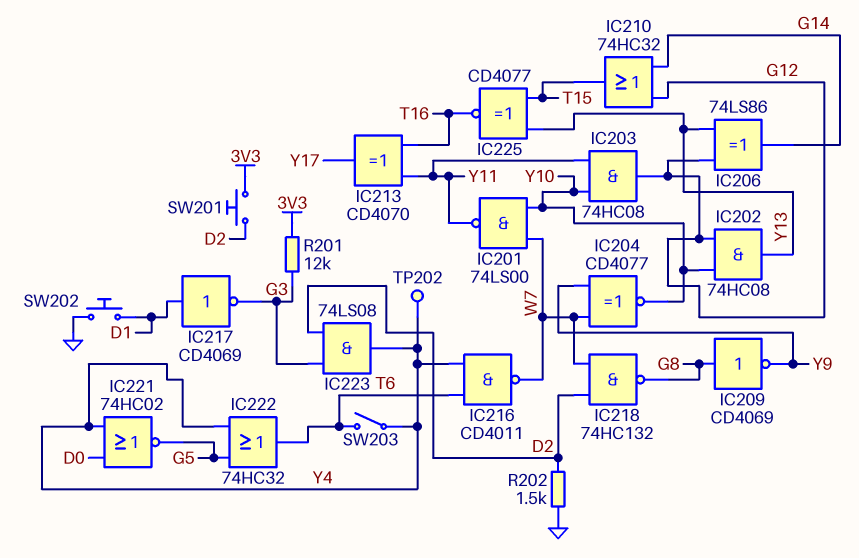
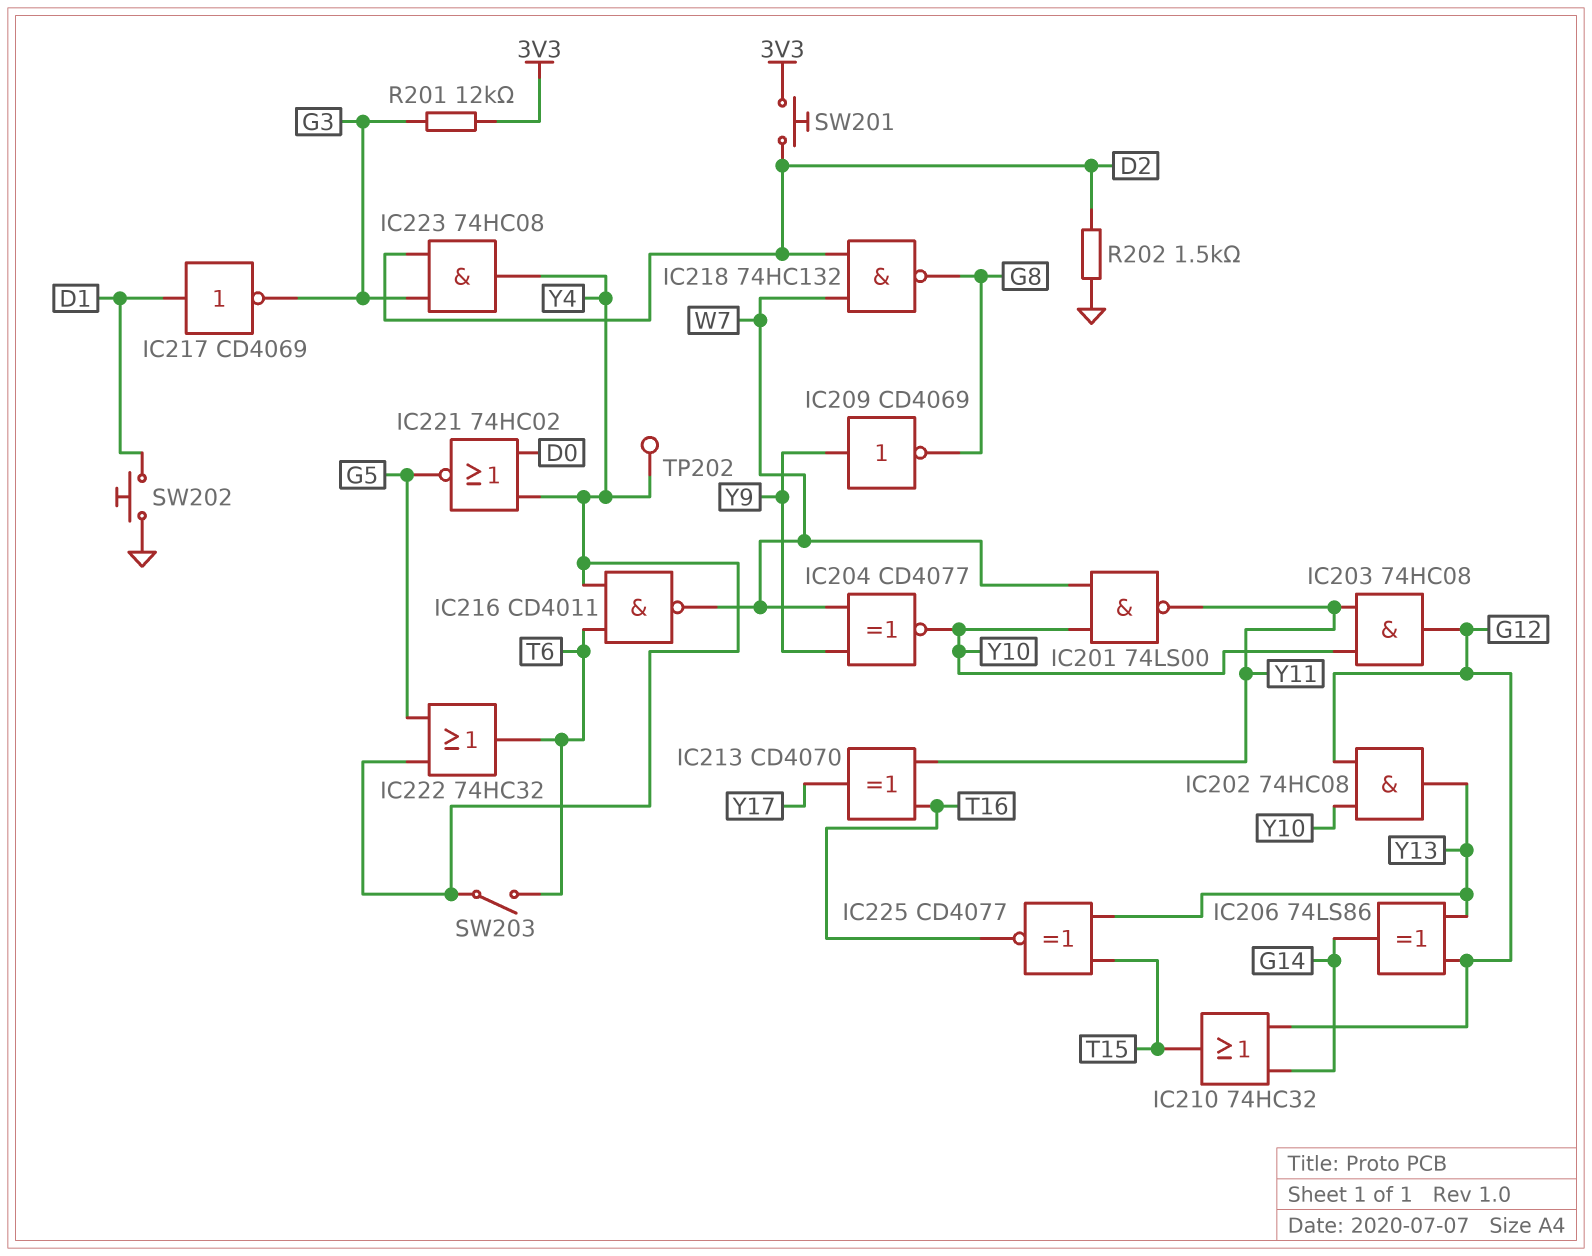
IC209: NOT CD4069 (in G8, out Y9) -> NOT CD4069 (in Y9, out G8)
IC223: AND 74LS08 (in D2, in G3, out Y4) -> AND 74HC08 (in D2, in G3, out Y4)

